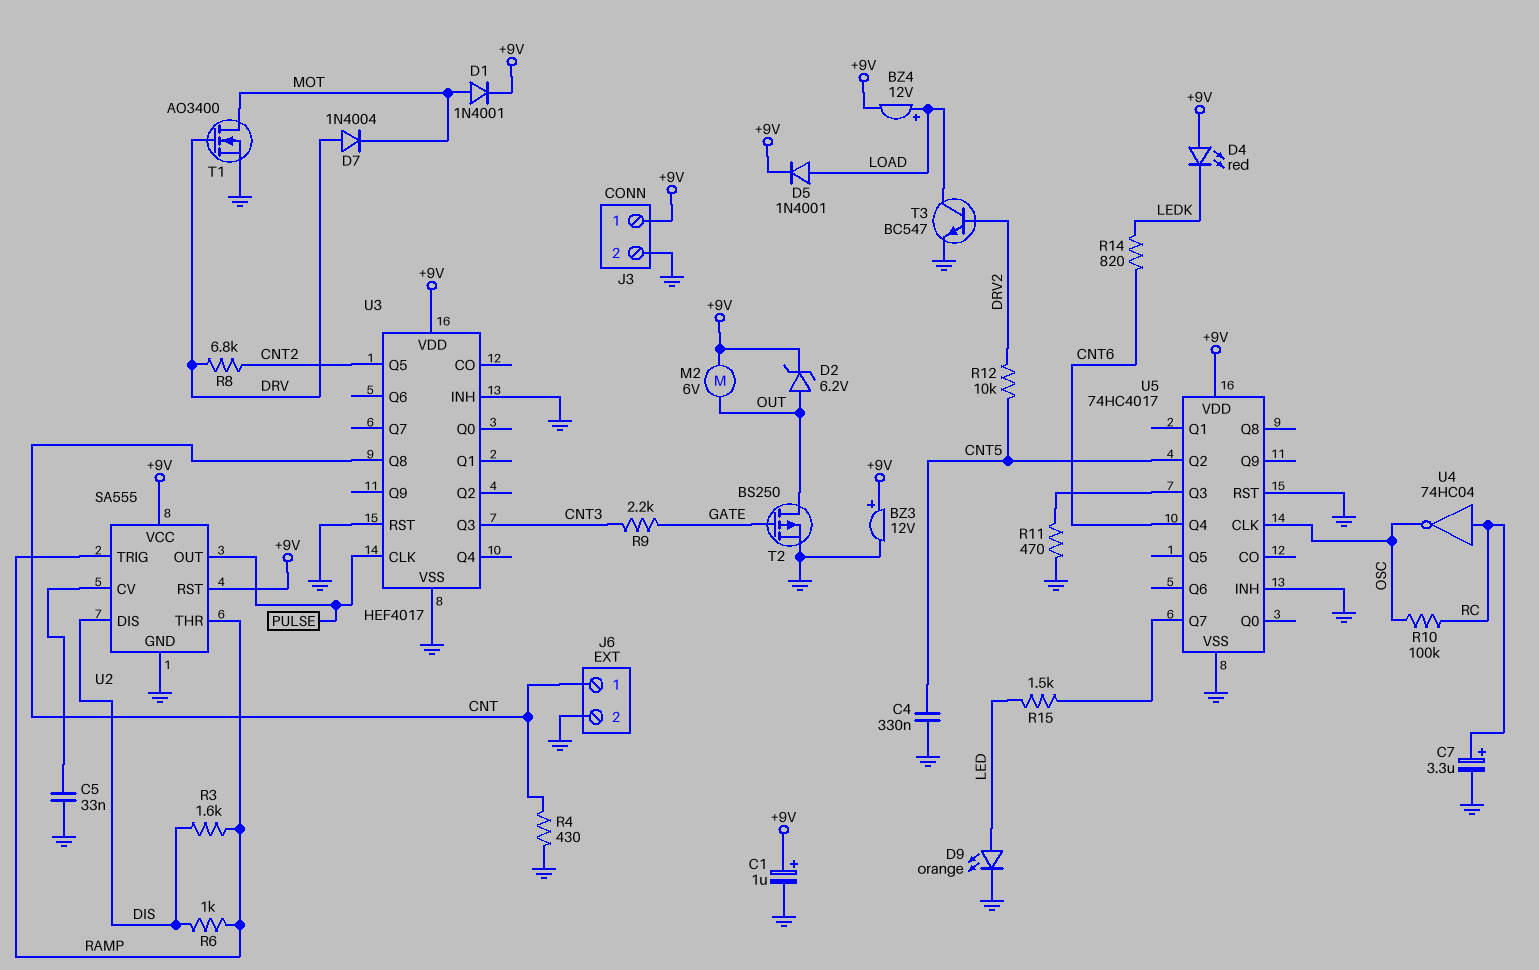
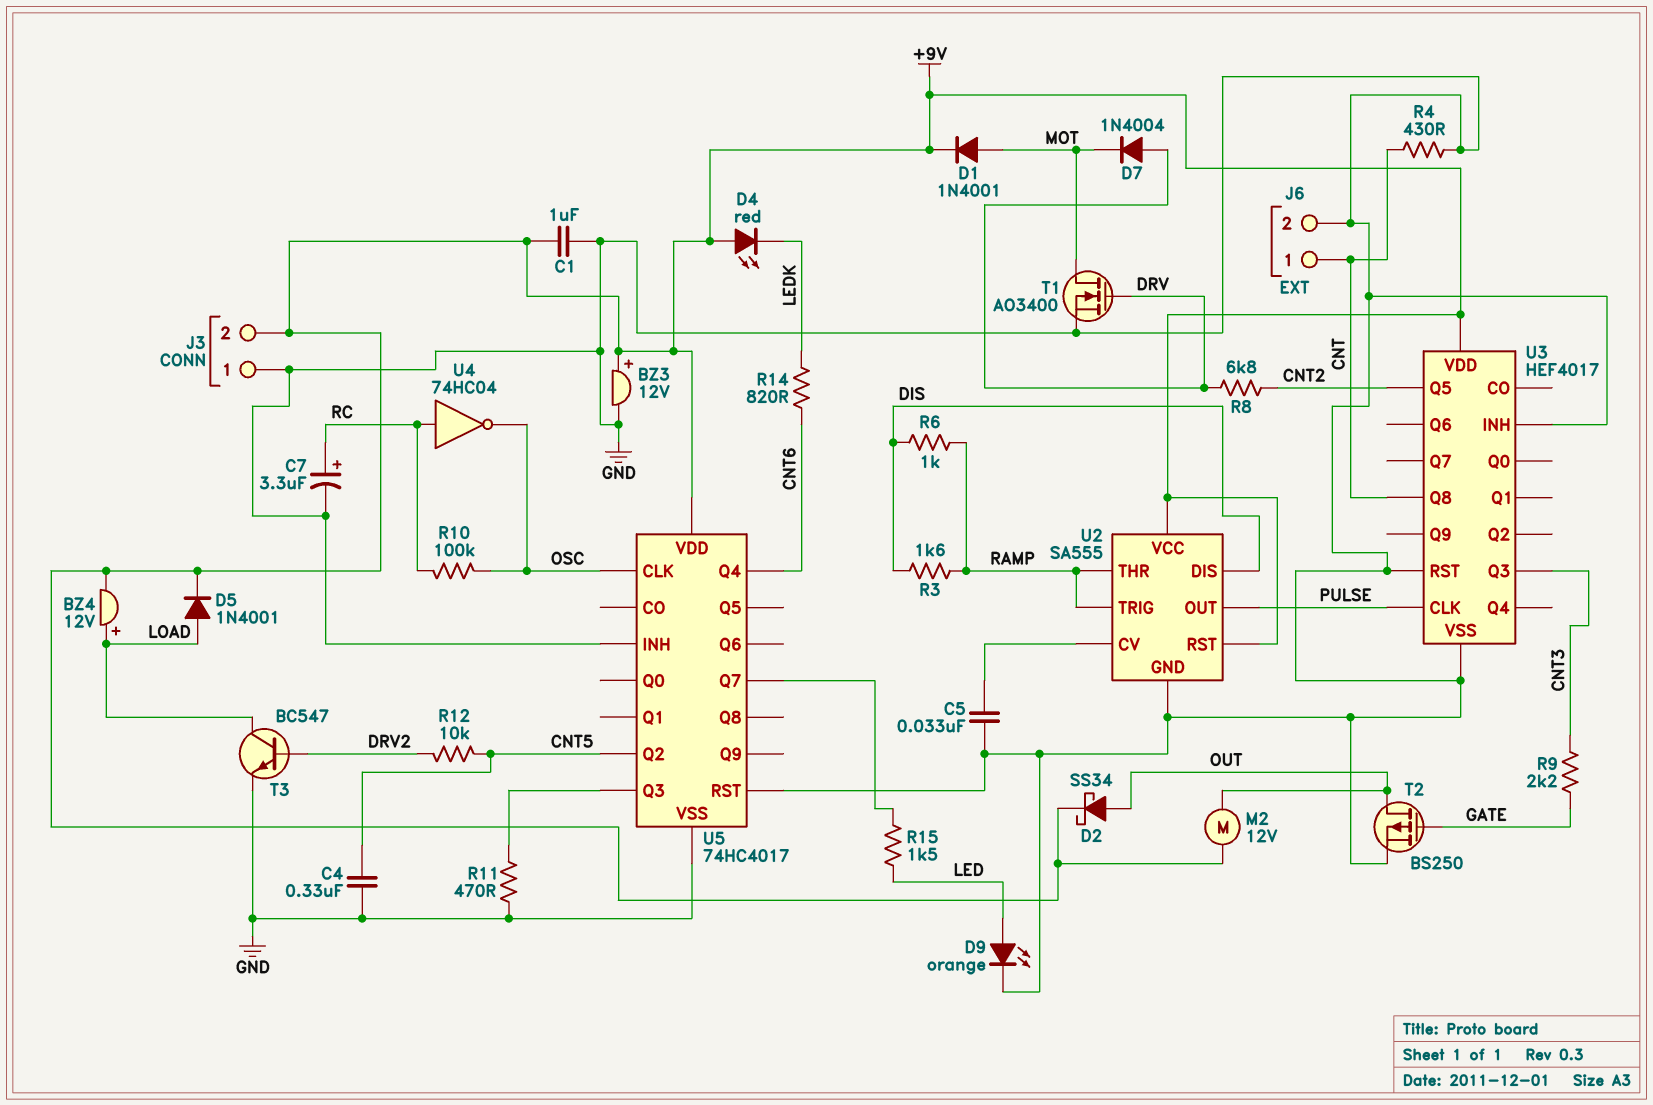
C1: 1uF (plus +9V, minus GND) -> 1uF (+9V, GND)
D2: zener 6.2V (A OUT, K +9V) -> schottky SS34 (A OUT, K +9V)
J3 pin 1: +9V -> GND
J3 pin 2: GND -> +9V
M2: motor 6V (+9V, OUT) -> motor 12V (+9V, OUT)

